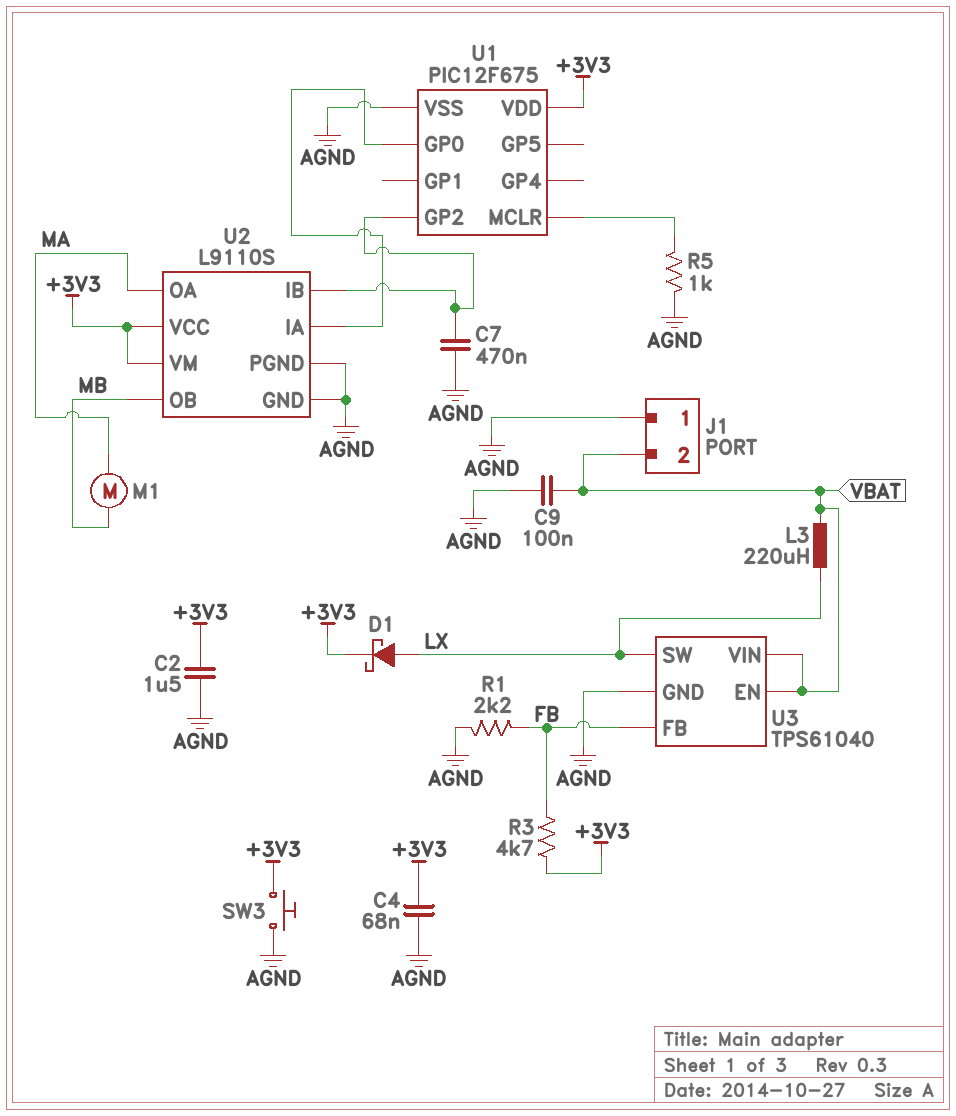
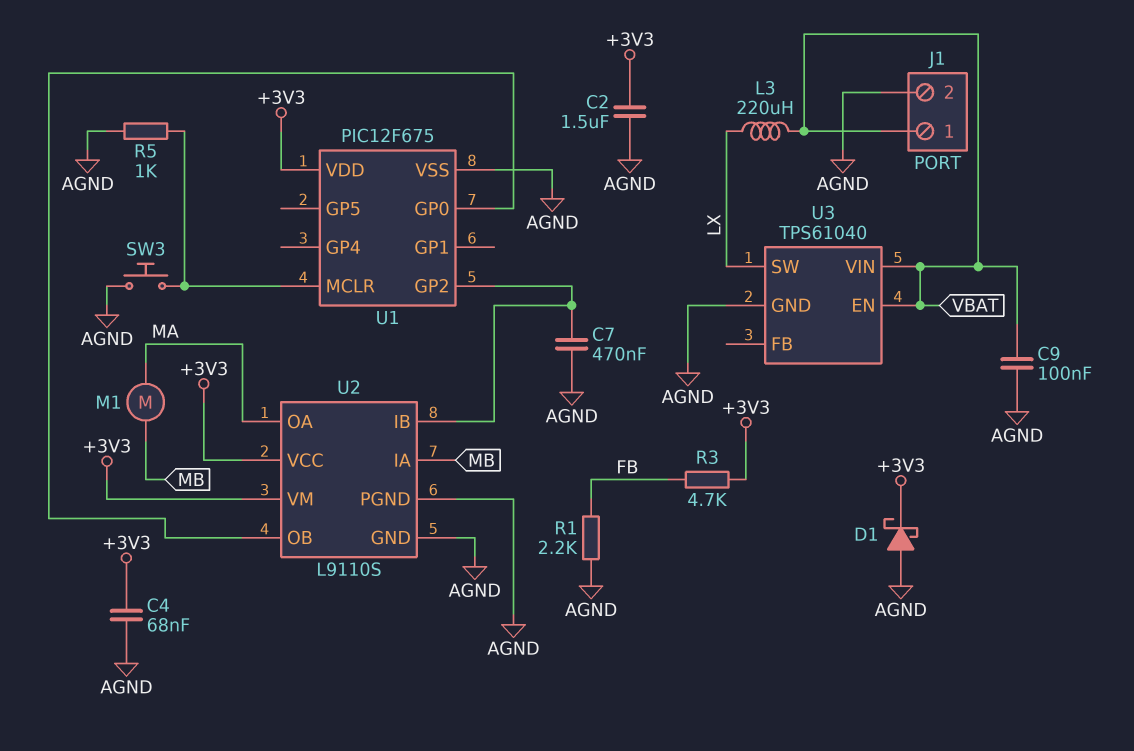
D1: schottky (A LX, K +3V3) -> schottky (A AGND, K +3V3)
J1 pin 1: AGND -> VBAT
J1 pin 2: VBAT -> AGND
SW3: button (+3V3, AGND) -> button (AGND, U1/MCLR)
U2 pin IA: U1/GP0 -> MB
U2 pin OB: MB -> U1/GP0
U3 pin FB: FB -> none

